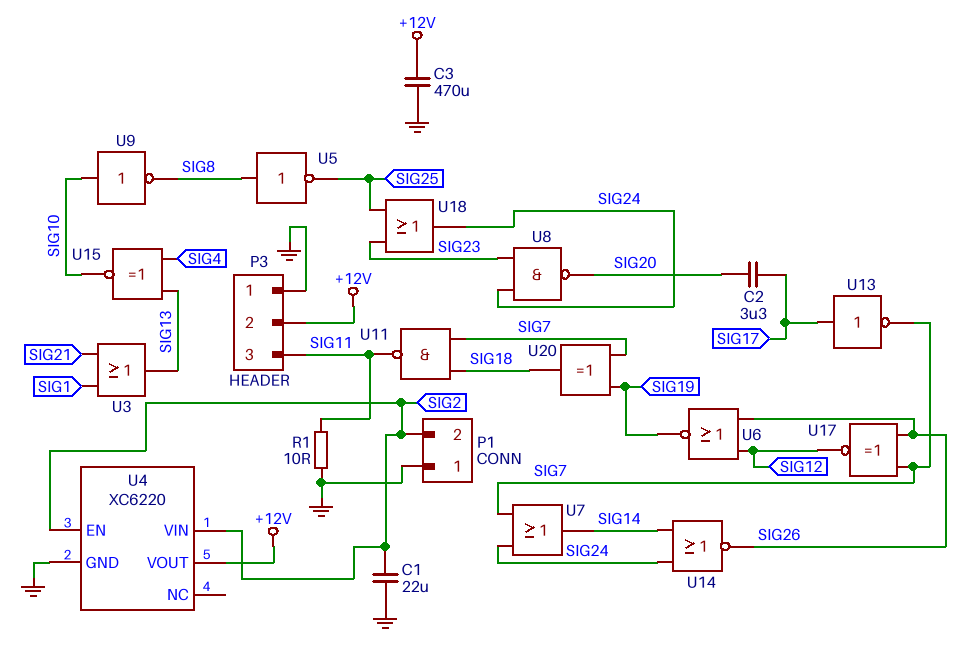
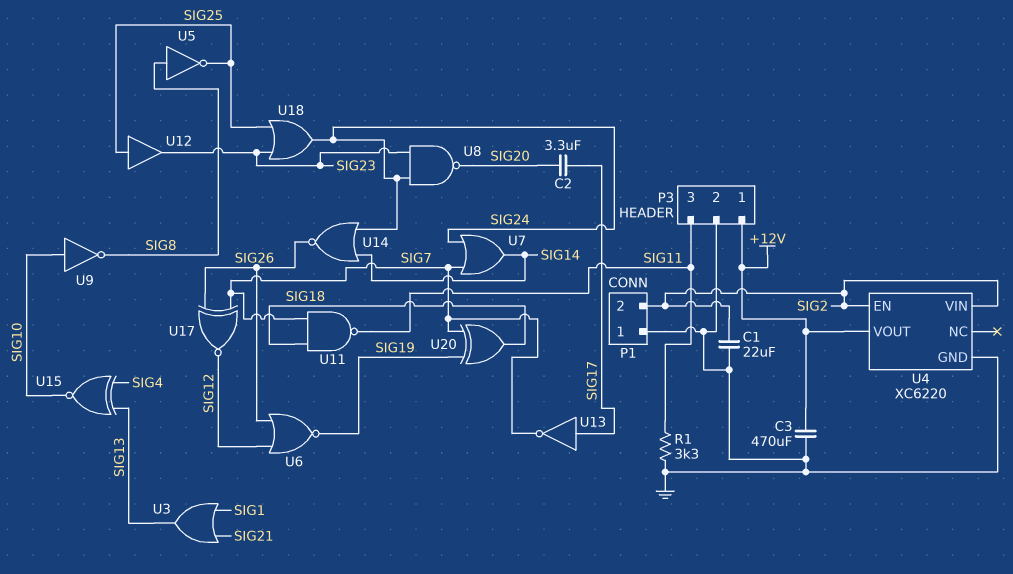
P3 pin 1: GND -> +12V
P3 pin 2: +12V -> GND
R1: 10 (GND, SIG11) -> 3.3k (GND, SIG11)
U12: none -> buffer (in SIG25, out SIG23)

